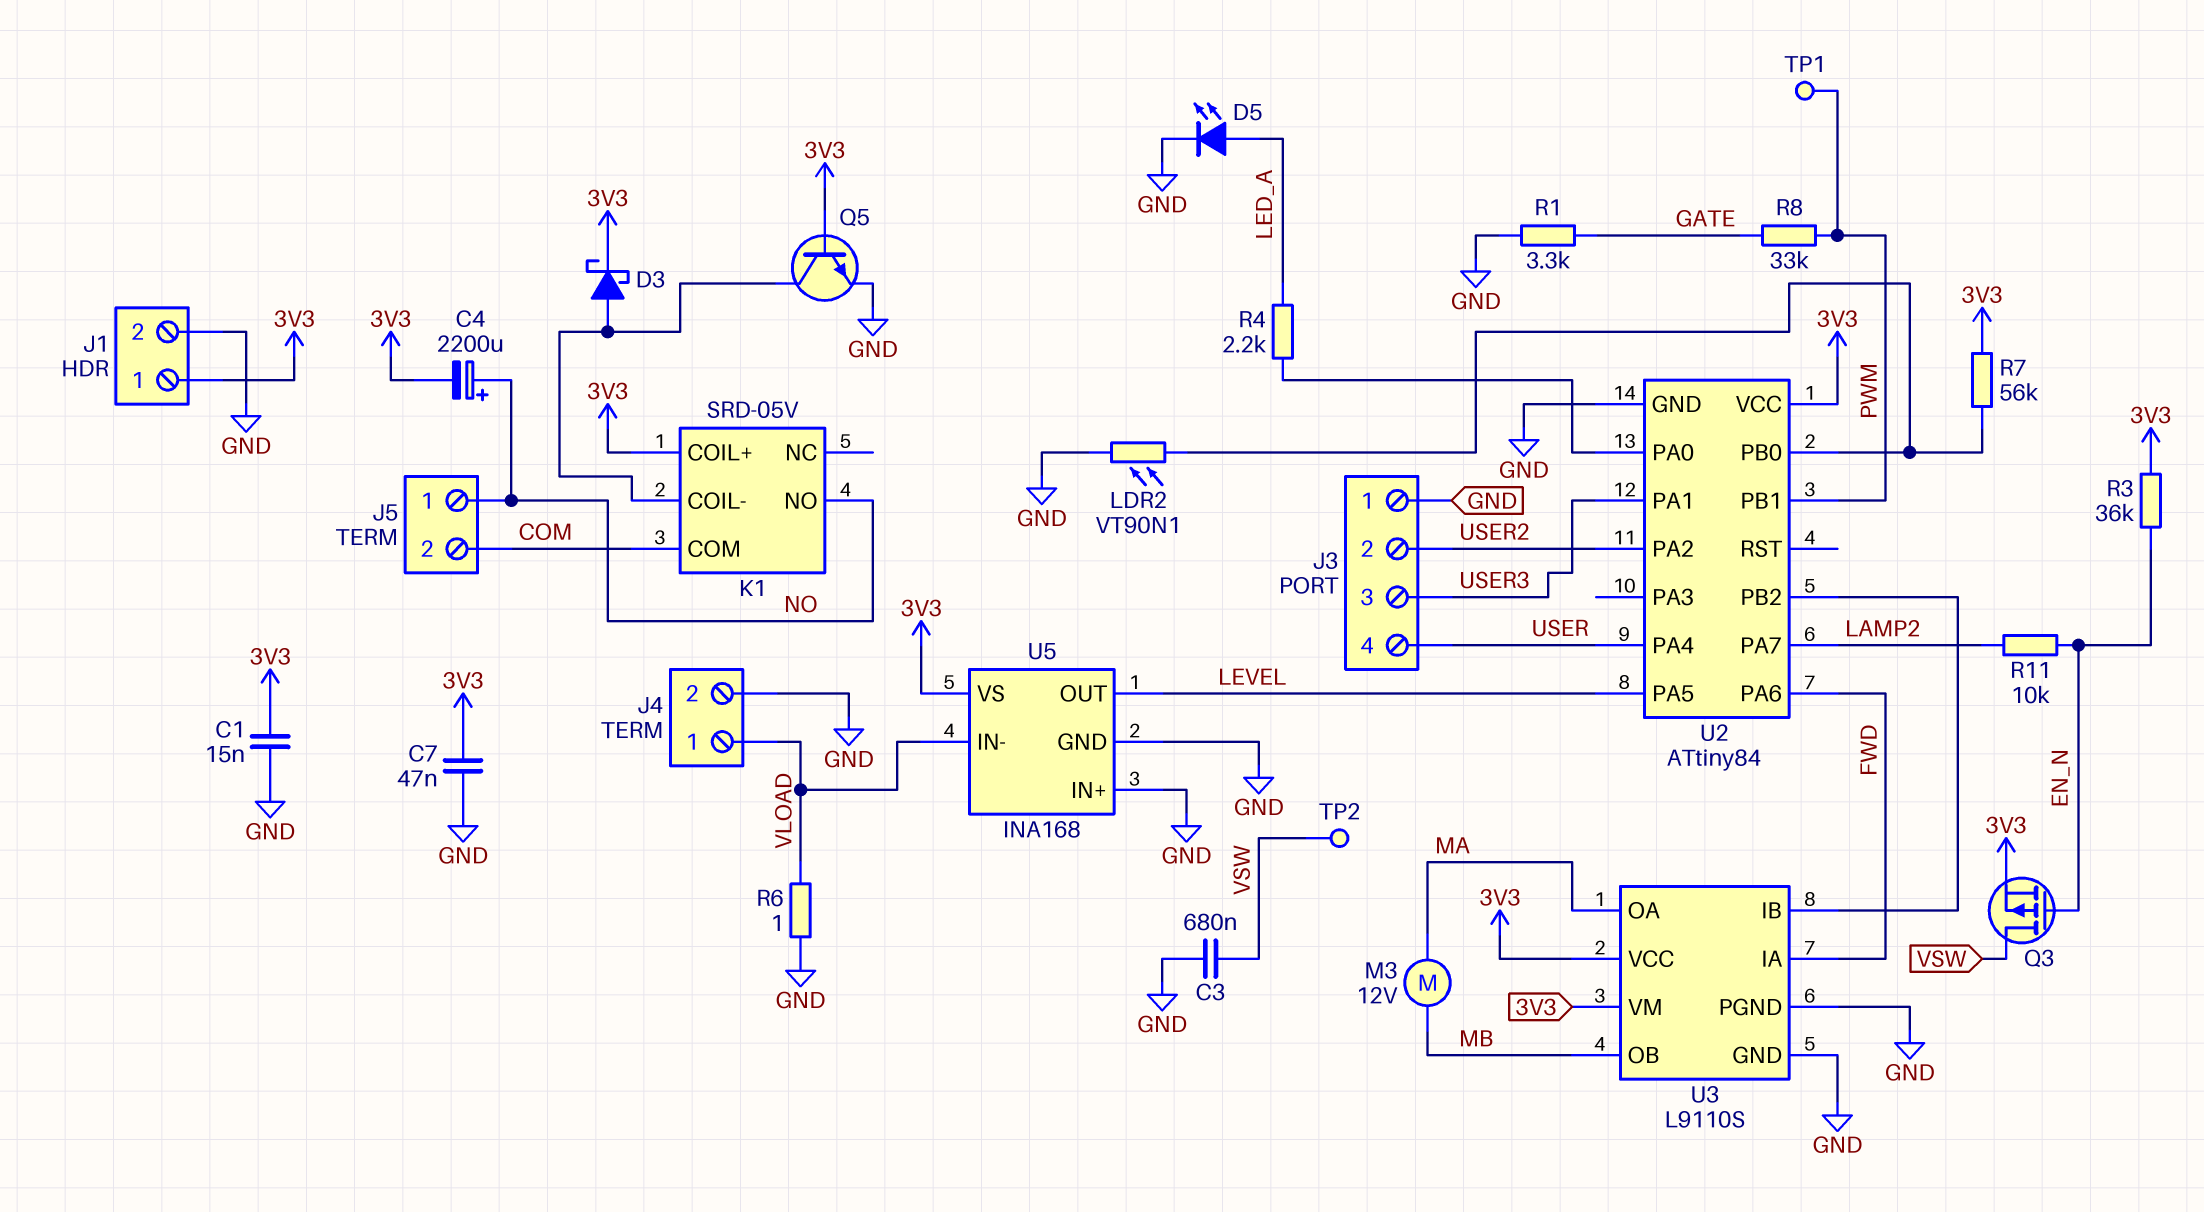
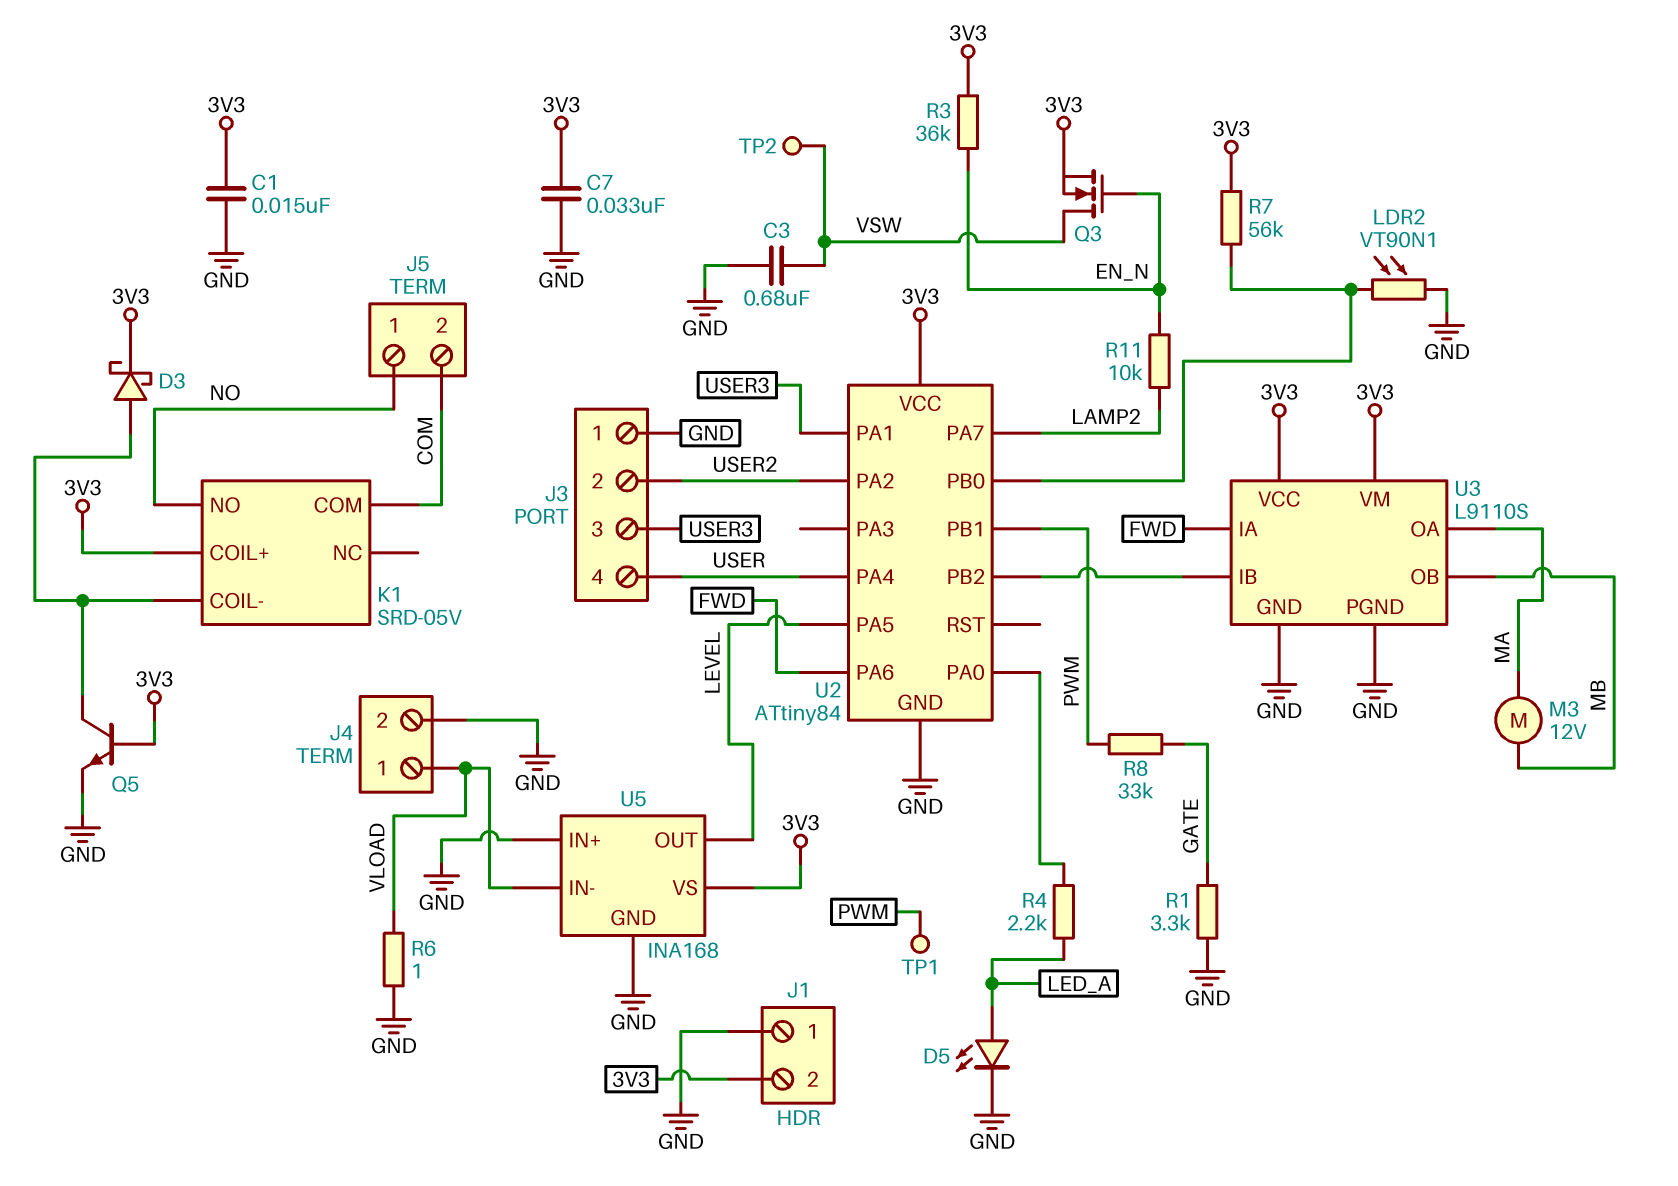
C4: 2200uF (plus NO, minus 3V3) -> none
C7: 47nF (3V3, GND) -> 33nF (3V3, GND)
J1 pin 1: 3V3 -> GND
J1 pin 2: GND -> 3V3
Q3: PMOS (G EN_N, D VSW, S 3V3) -> NMOS (G EN_N, D VSW, S 3V3)

